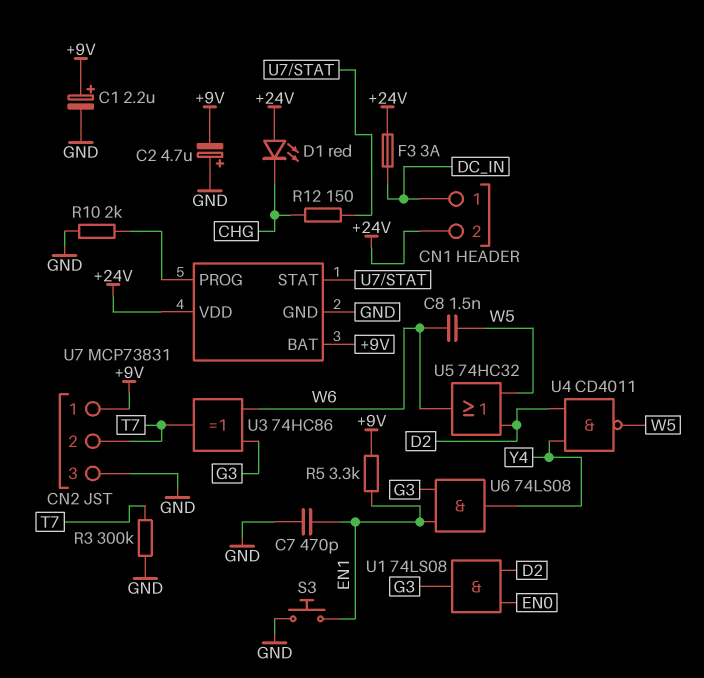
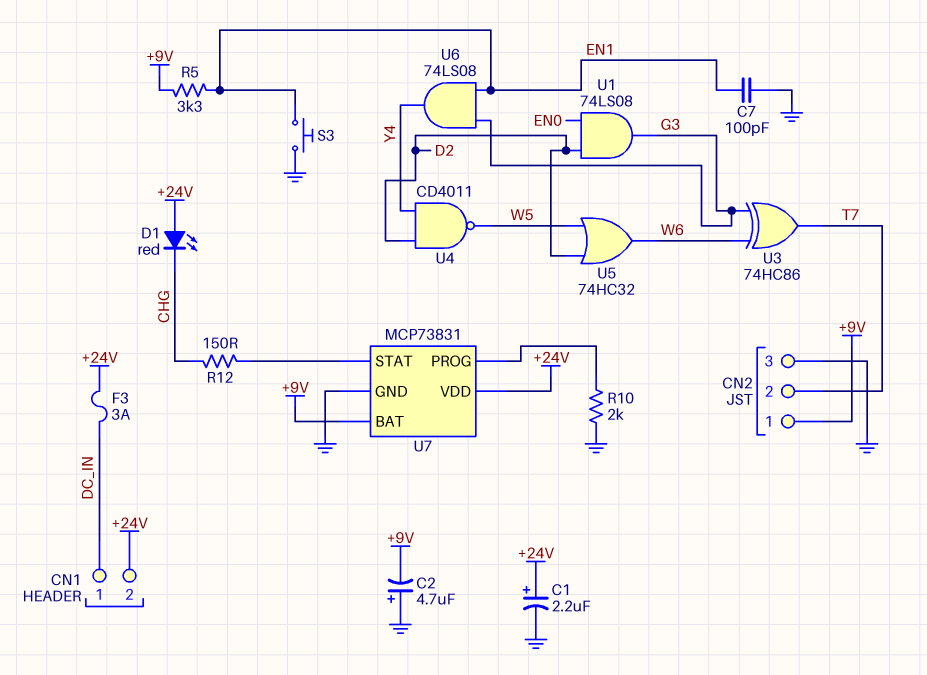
C1: 2.2uF (plus +9V, minus GND) -> 2.2uF (plus +24V, minus GND)
C7: 470pF (EN1, GND) -> 100pF (EN1, GND)
C8: 1.5nF (W5, W6) -> none
R3: 300k (GND, T7) -> none

